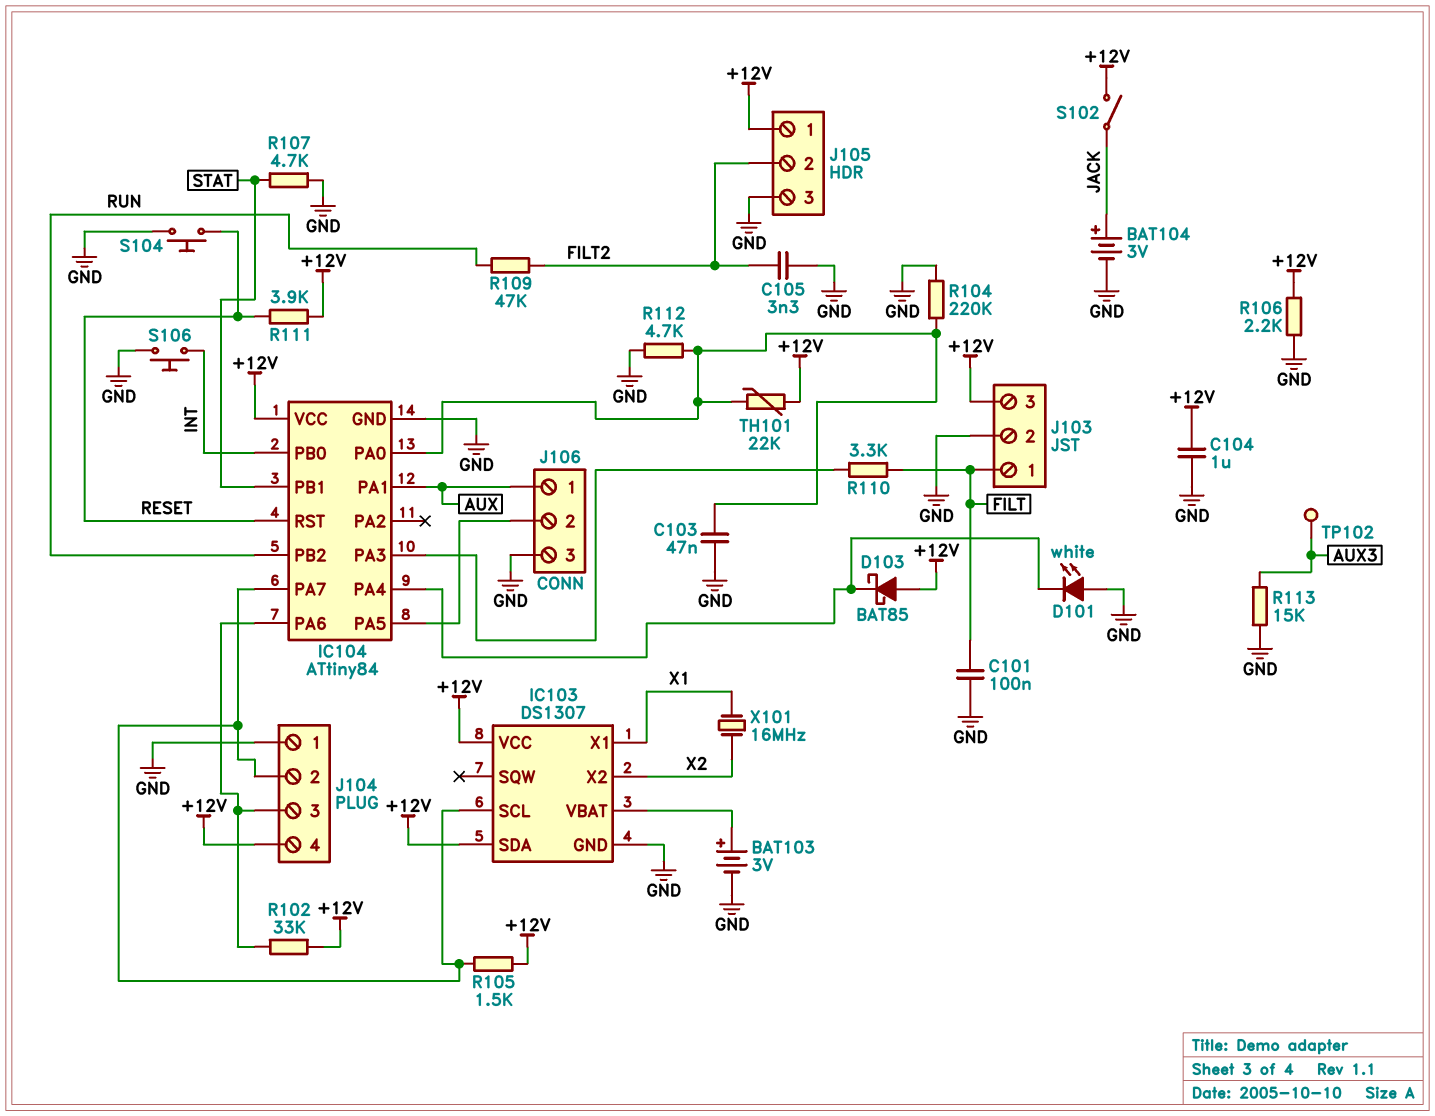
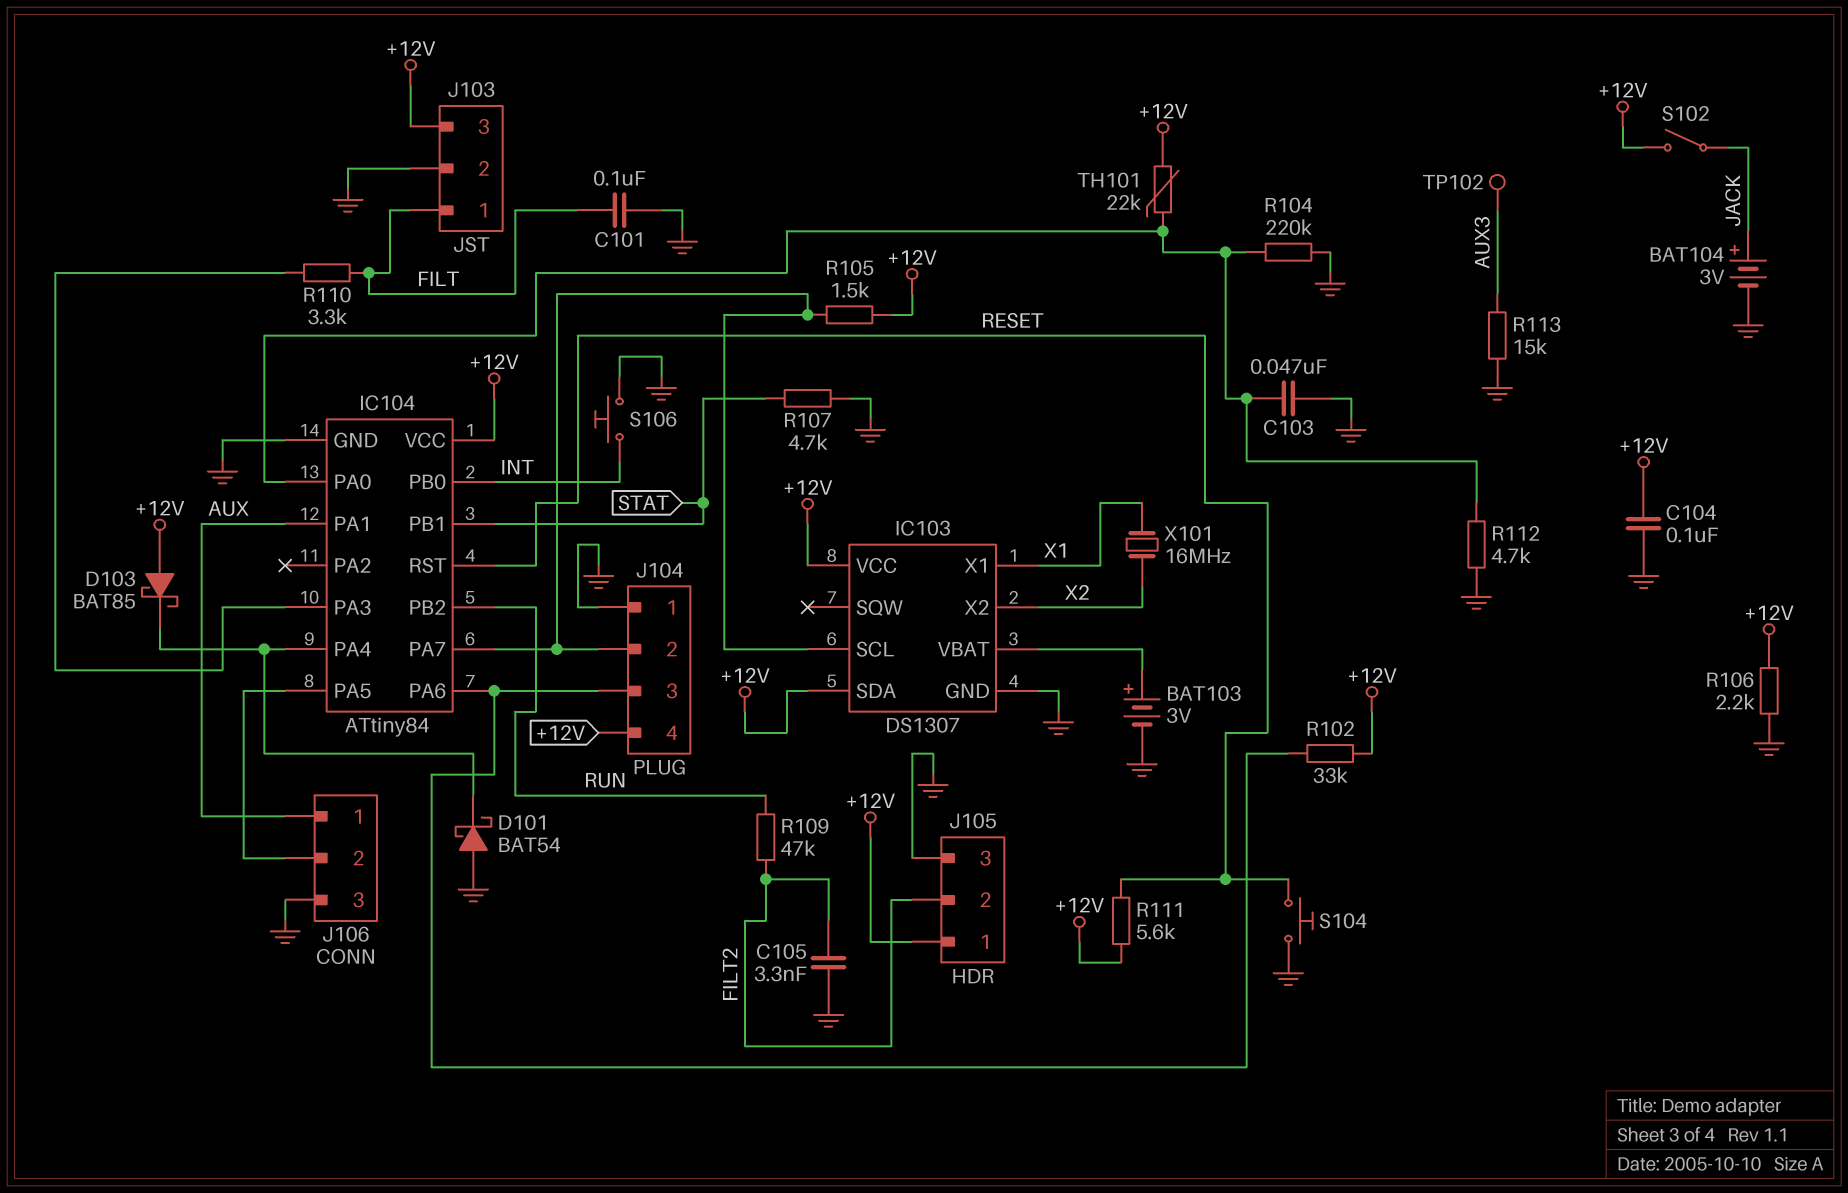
C104: 1uF (+12V, GND) -> 100nF (+12V, GND)
D101: LED white (A GND, K IC104/PA4) -> schottky BAT54 (A GND, K IC104/PA4)
R111: 3.9k (+12V, RESET) -> 5.6k (+12V, RESET)

